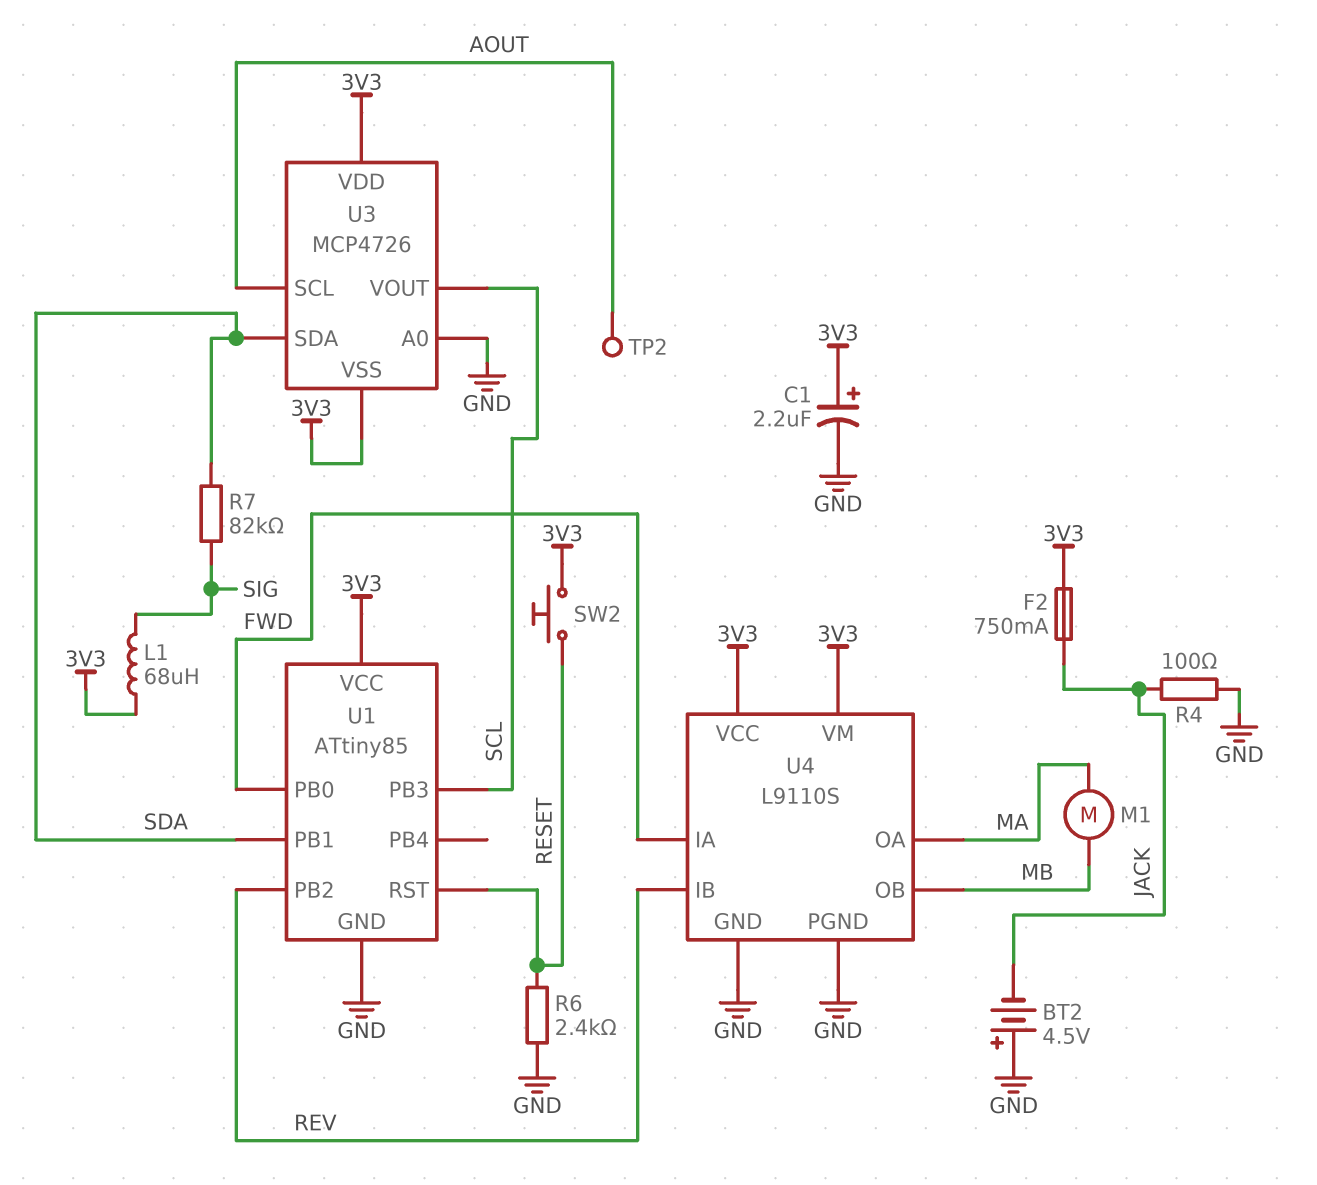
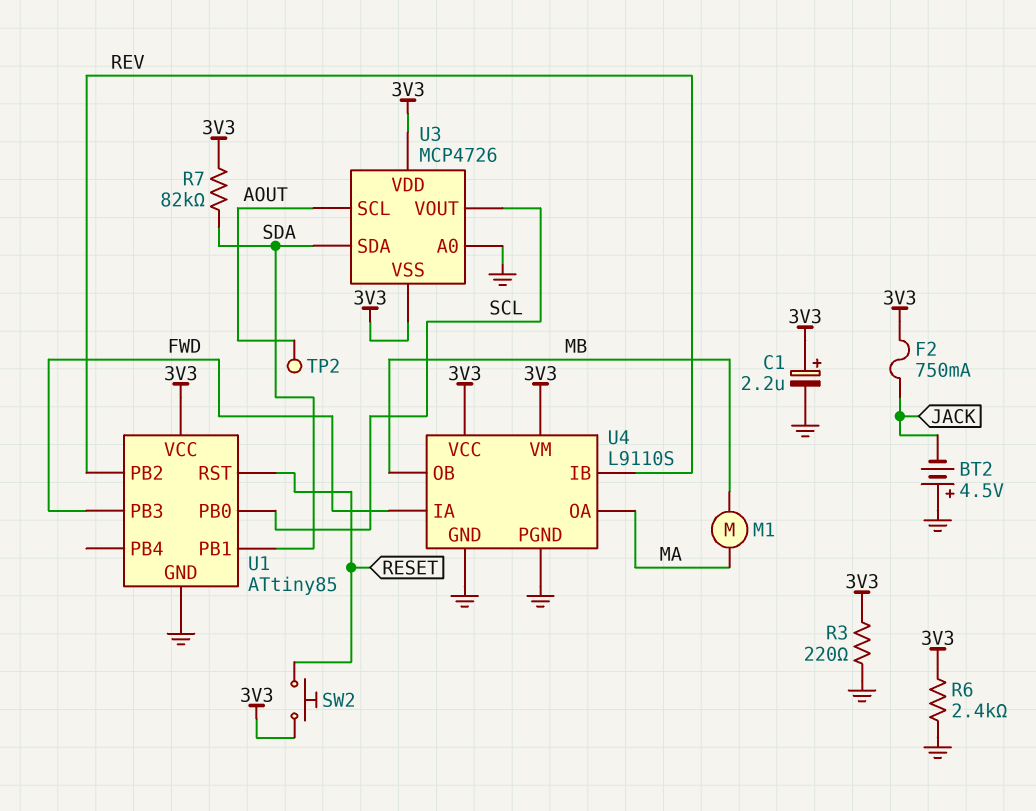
L1: 68uH (3V3, SIG) -> none
R3: none -> 220 (3V3, GND)
R4: 100 (GND, JACK) -> none
R6: 2.4k (GND, RESET) -> 2.4k (3V3, GND)
R7: 82k (SDA, SIG) -> 82k (3V3, SDA)
U1 pin PB0: FWD -> SCL
U1 pin PB3: SCL -> FWD

